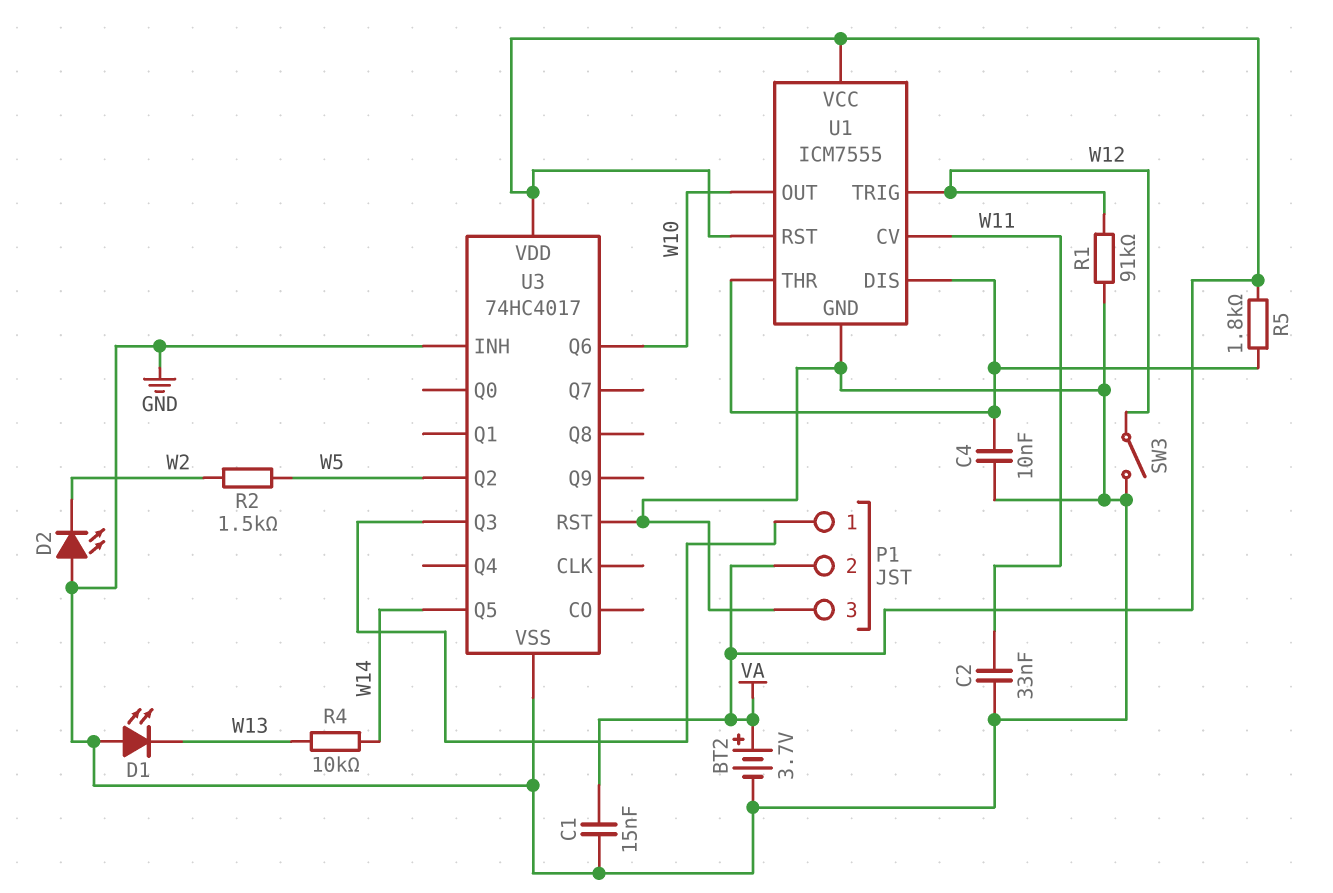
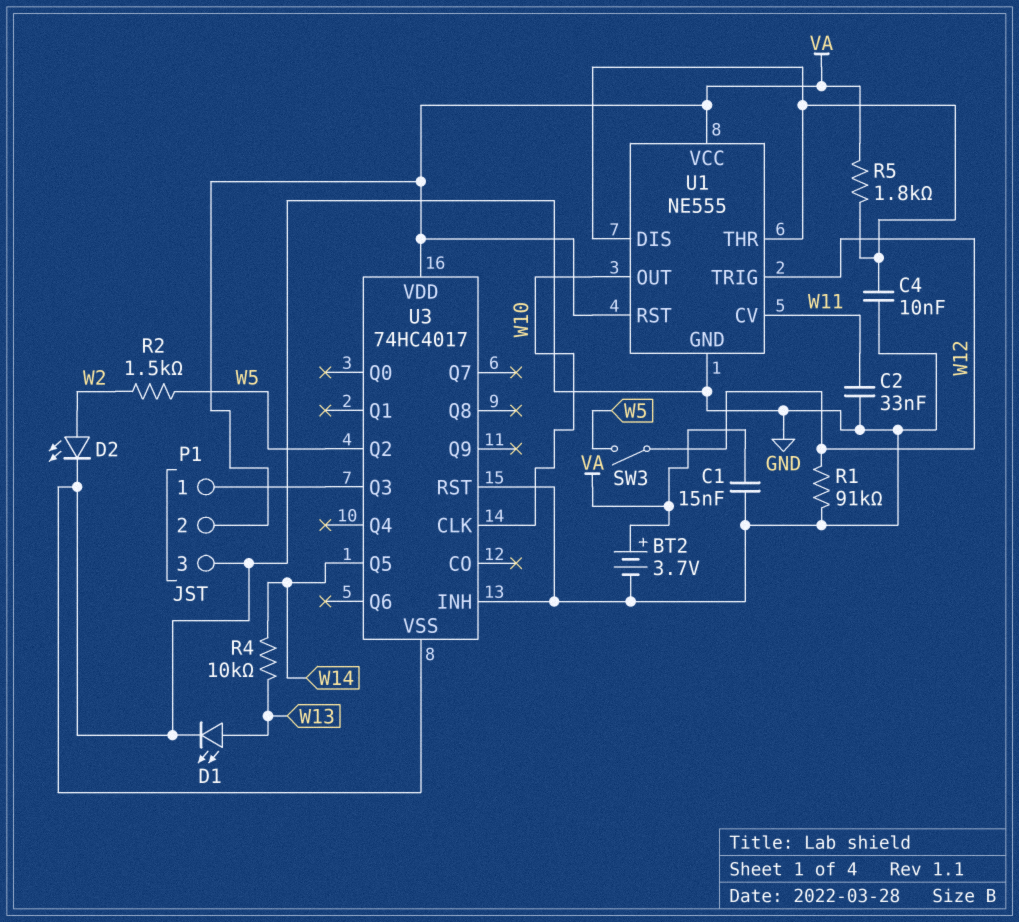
D1: LED (A GND, K W13) -> LED (A W13, K GND)
D2: LED (A GND, K W2) -> LED (A W2, K GND)
SW3: switch (GND, W12) -> switch (W5, W12)
U1: ICM7555 -> NE555
U3 pin CLK: none -> W10
U3 pin Q6: W10 -> none

